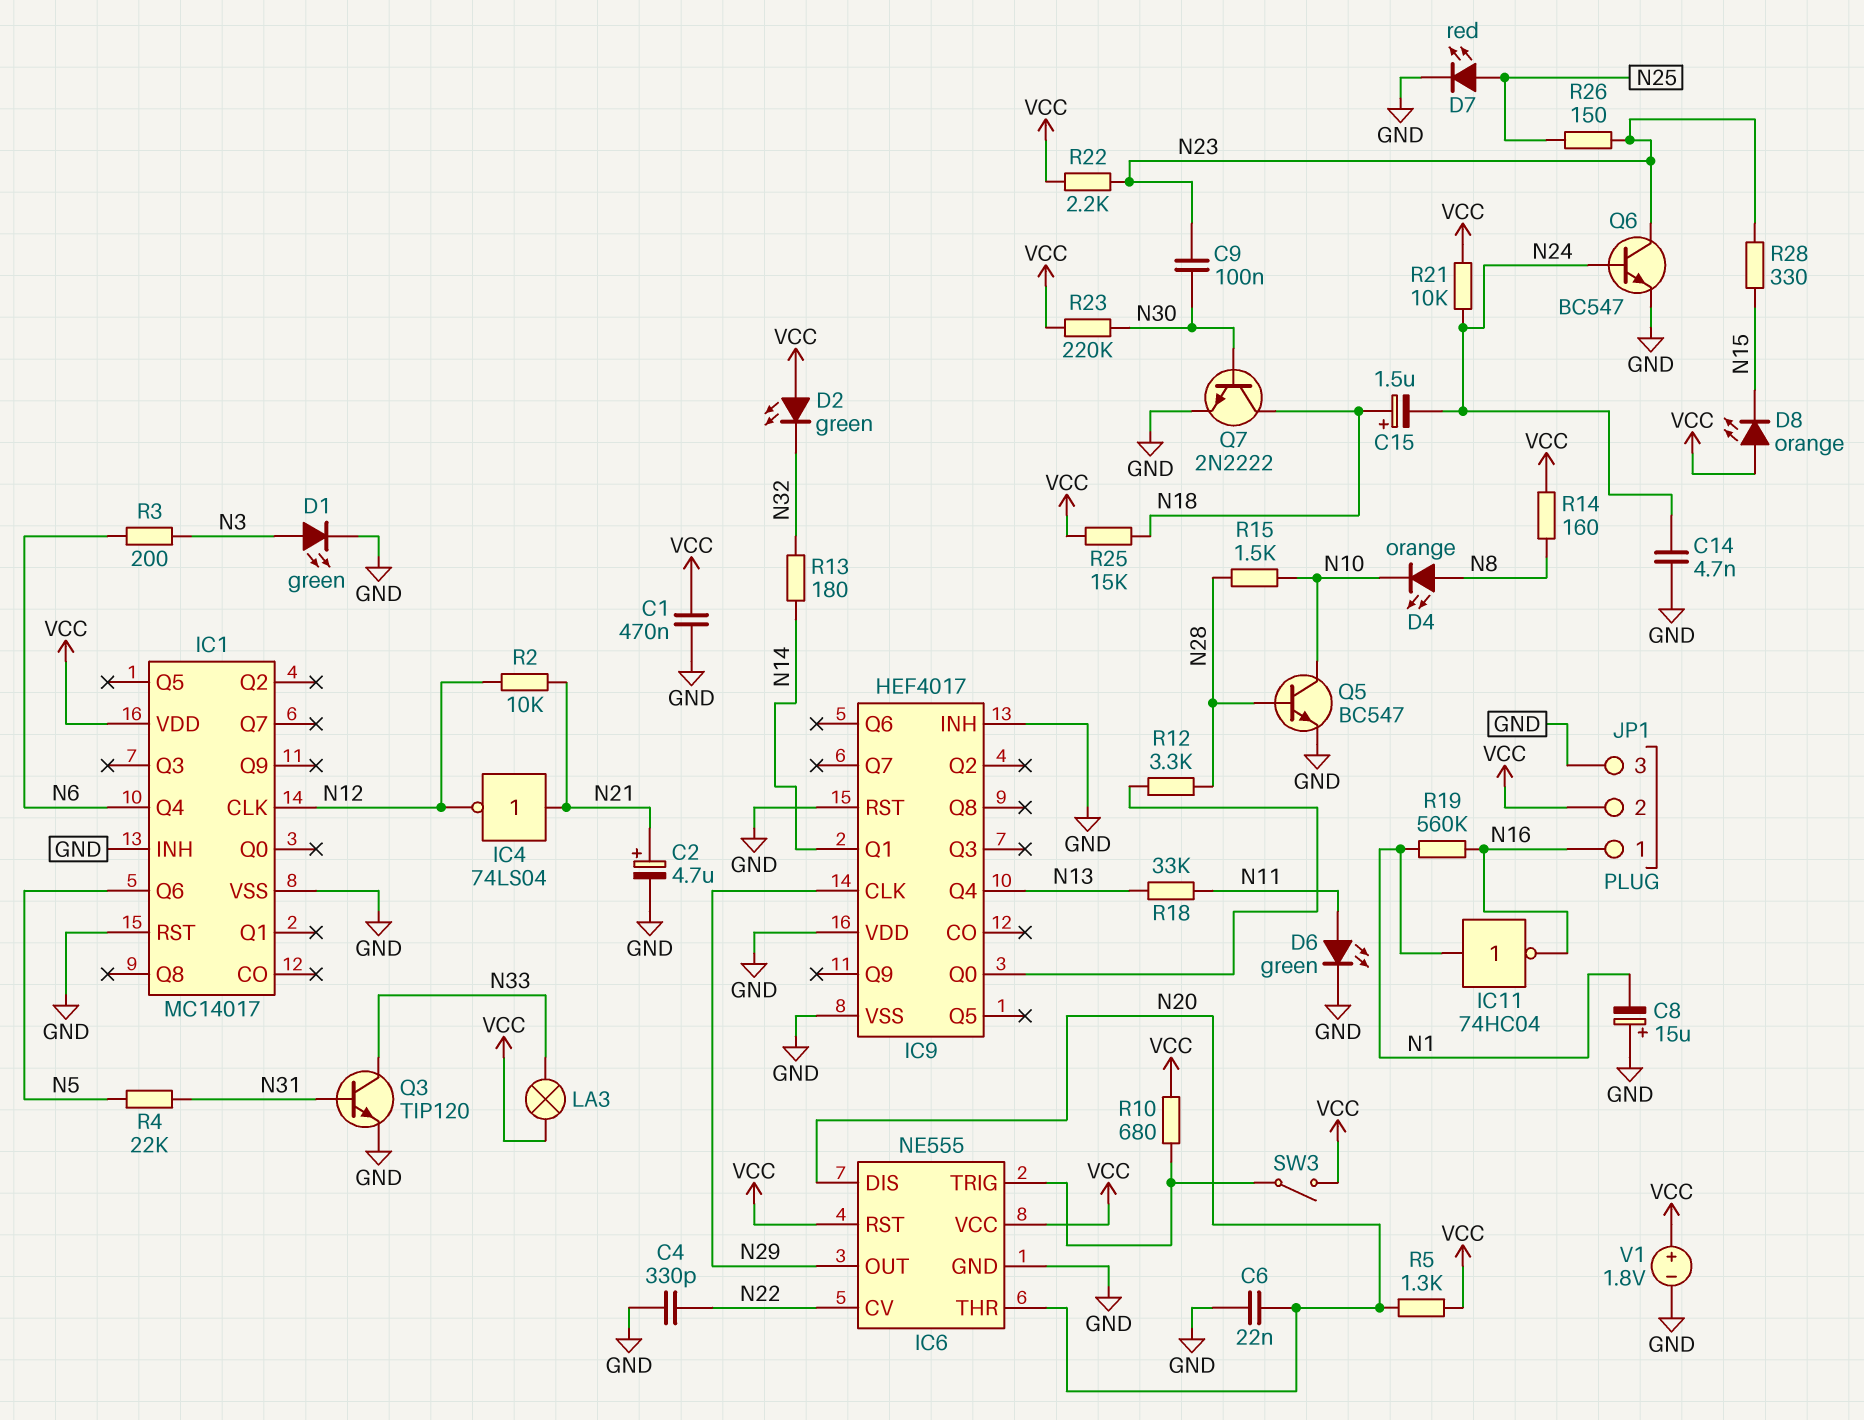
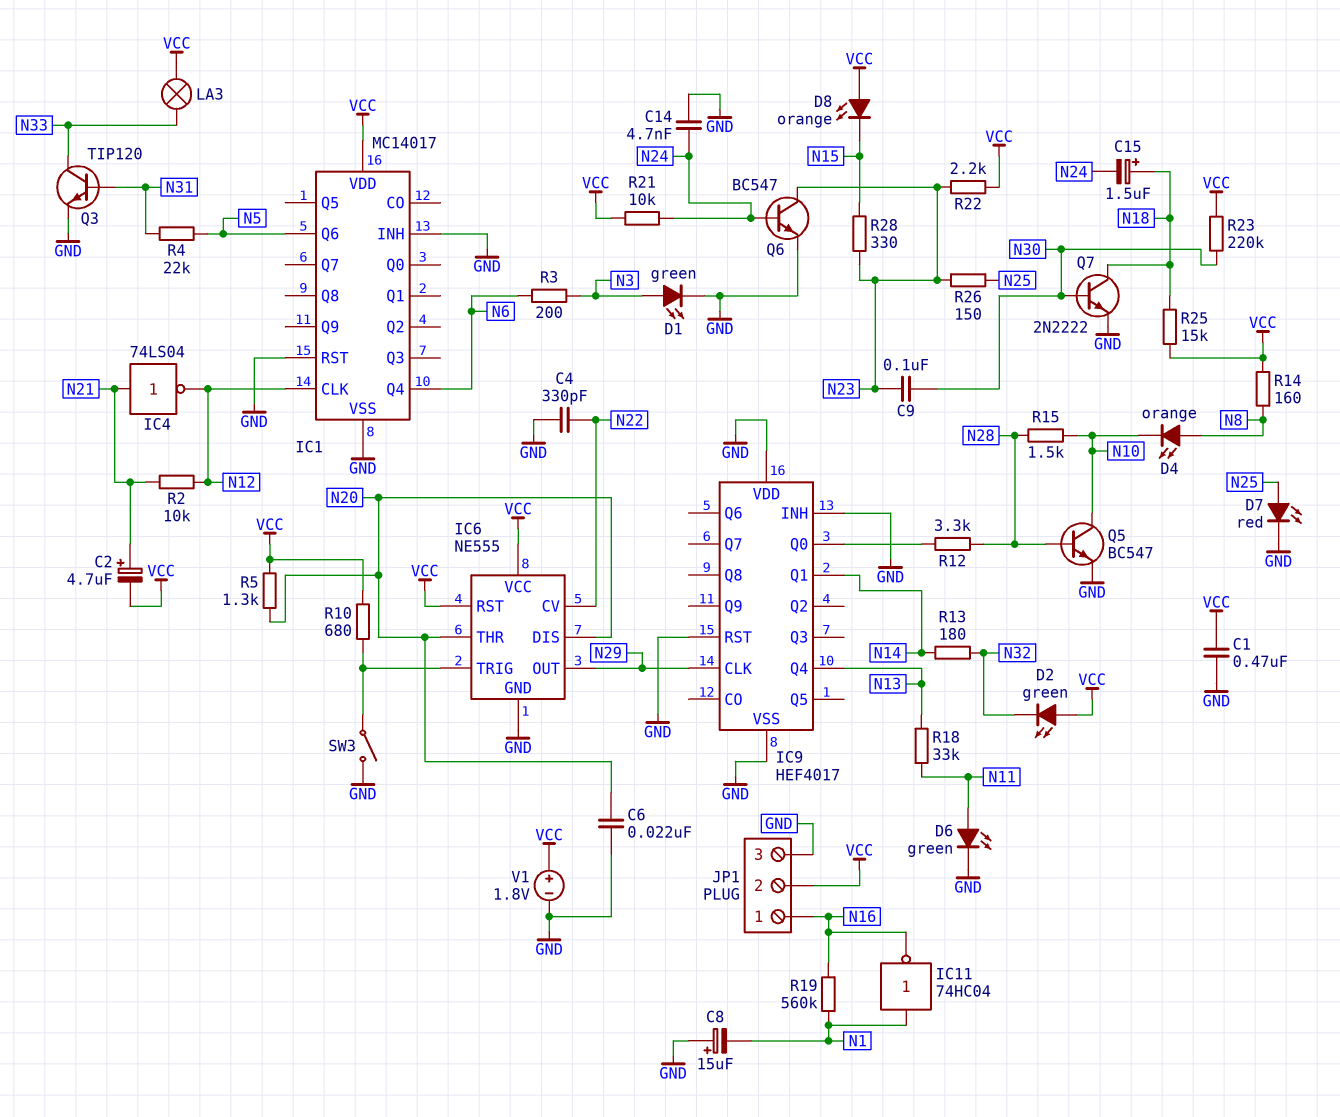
C2: 4.7uF (plus N21, minus GND) -> 4.7uF (plus N21, minus VCC)
SW3: switch (IC6/TRIG, VCC) -> switch (GND, IC6/TRIG)

